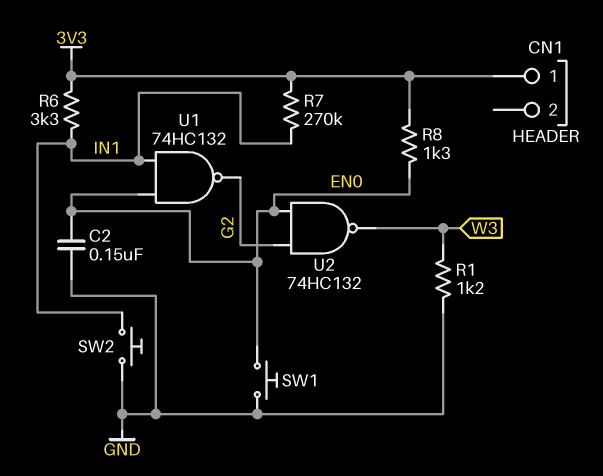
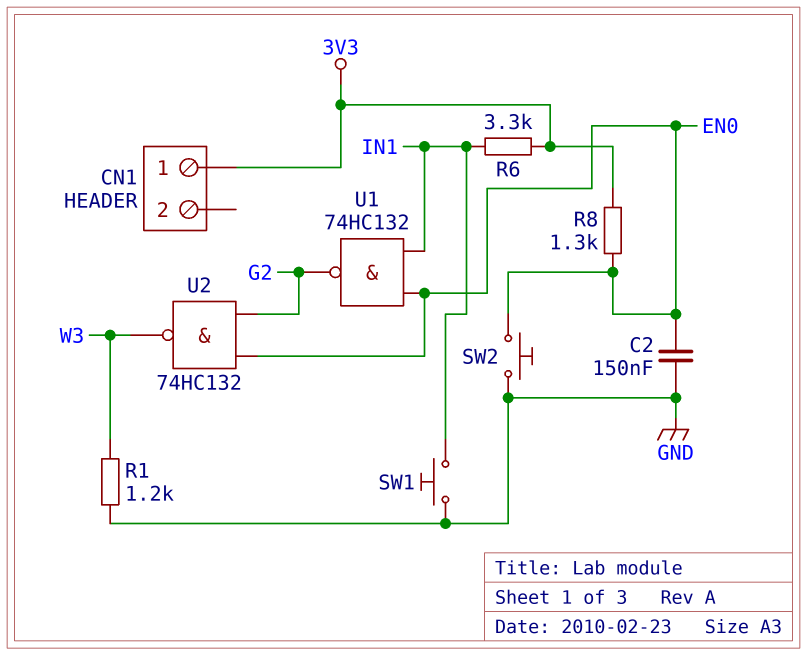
R7: 270k (3V3, IN1) -> none
SW1: button (EN0, GND) -> button (GND, IN1)
SW2: button (GND, IN1) -> button (EN0, GND)

